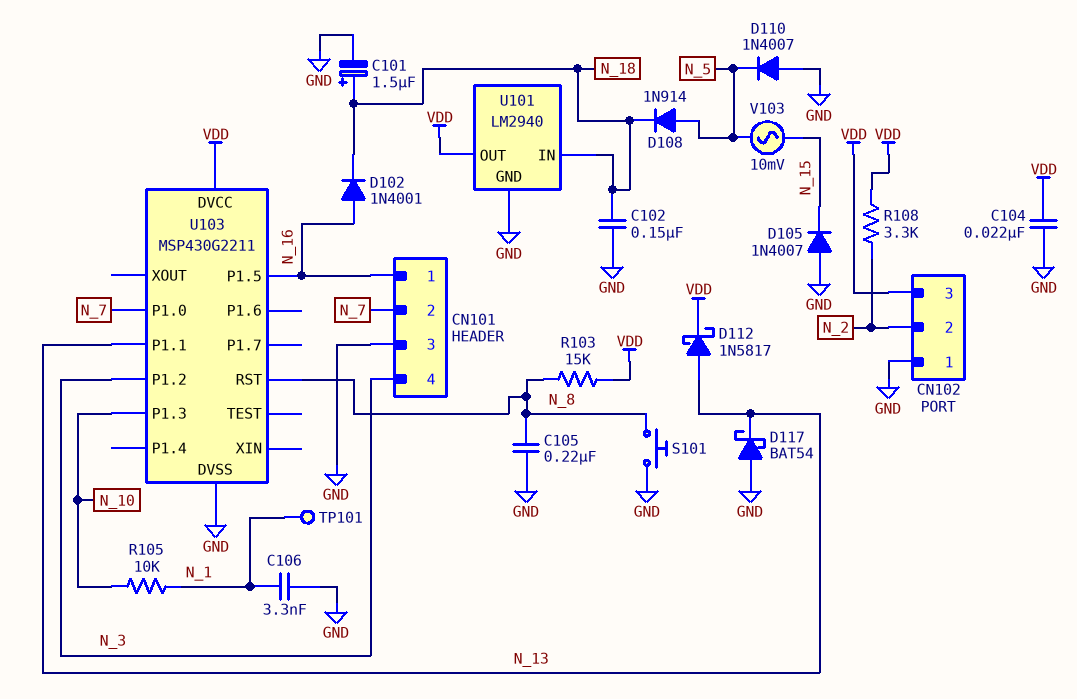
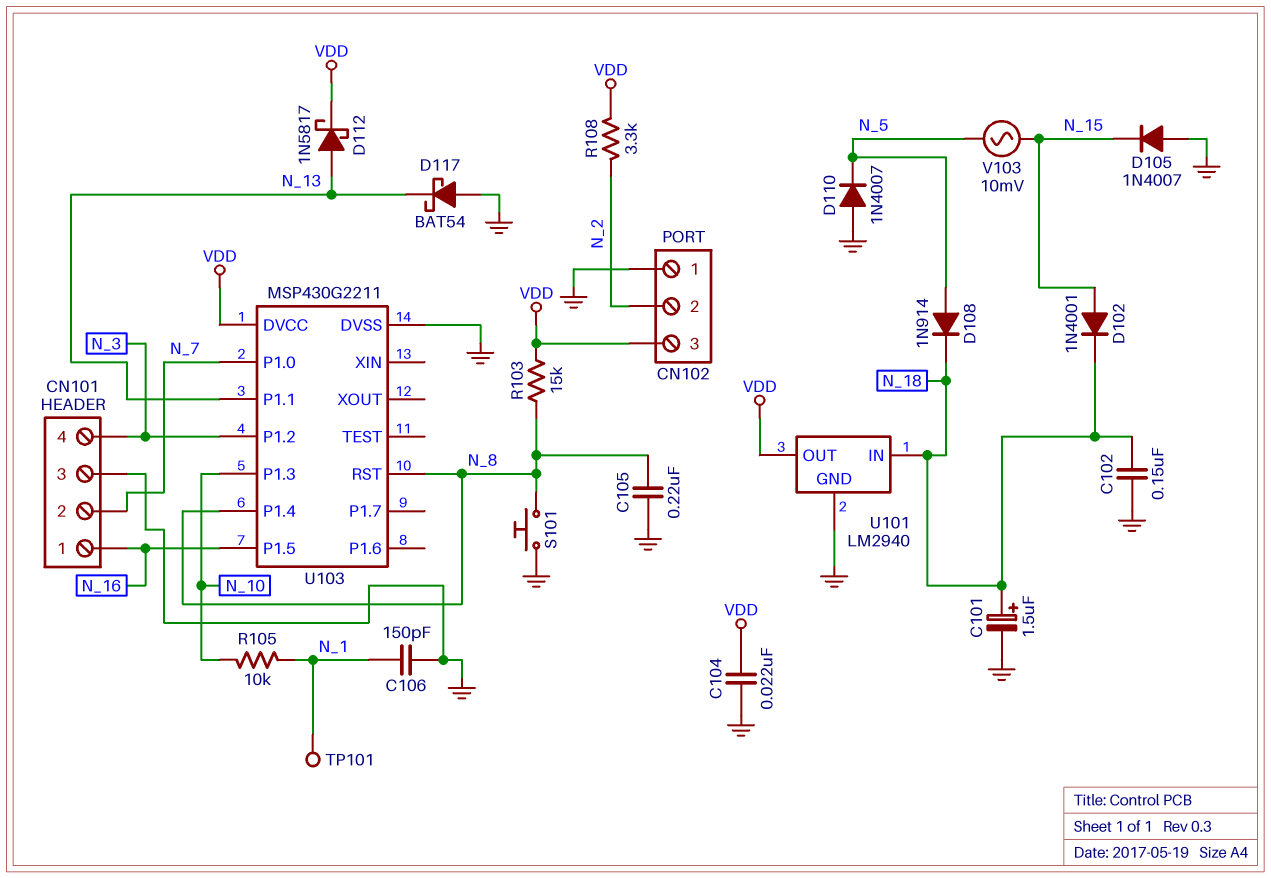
C106: 3.3nF (GND, N_1) -> 150pF (GND, N_1)
D102: diode 1N4001 (A N_16, K N_18) -> diode 1N4001 (A N_15, K N_18)
U103 pin P1.4: none -> N_8

